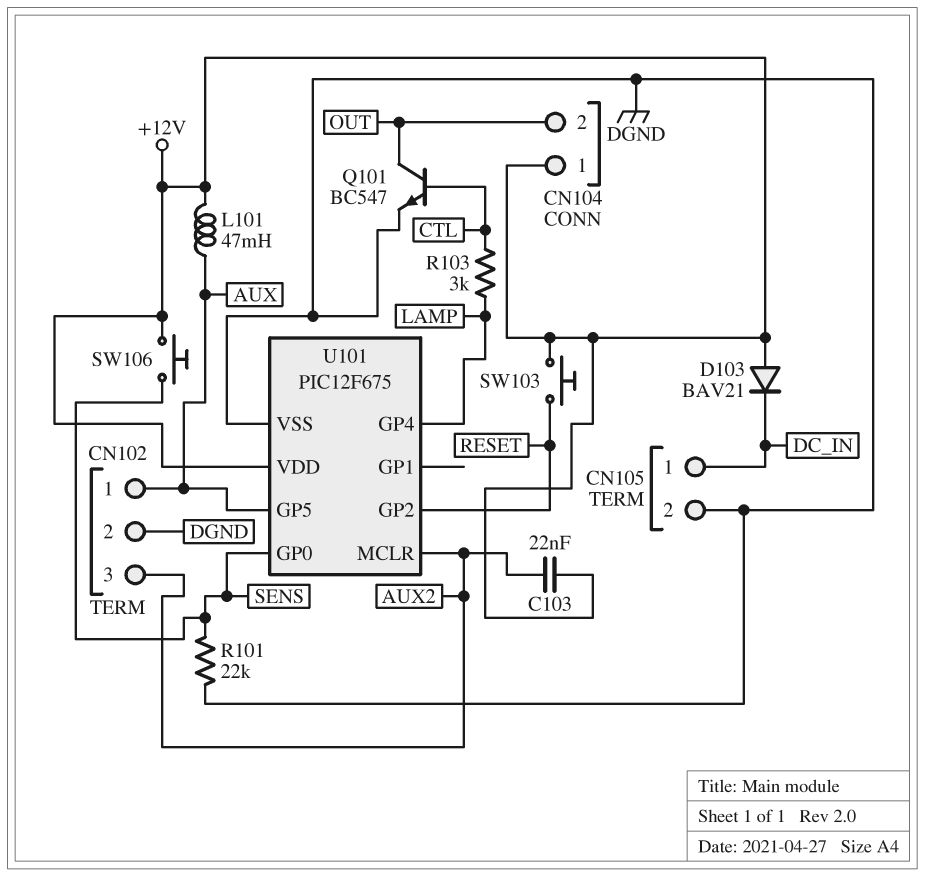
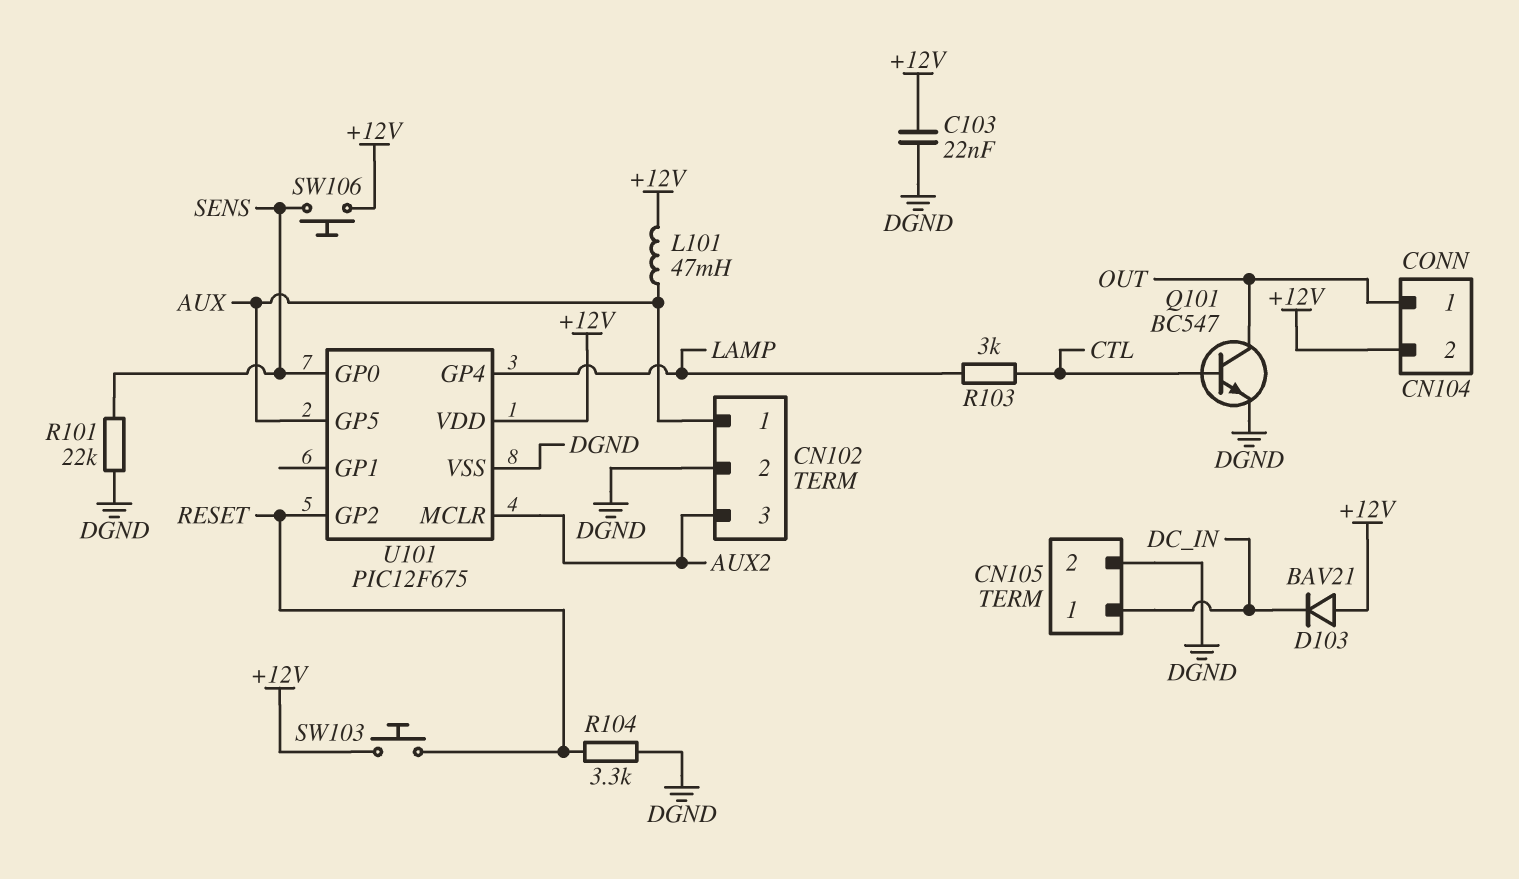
C103: 22nF (+12V, AUX2) -> 22nF (+12V, DGND)
CN104 pin 1: +12V -> OUT
CN104 pin 2: OUT -> +12V
R104: none -> 3.3k (DGND, RESET)

